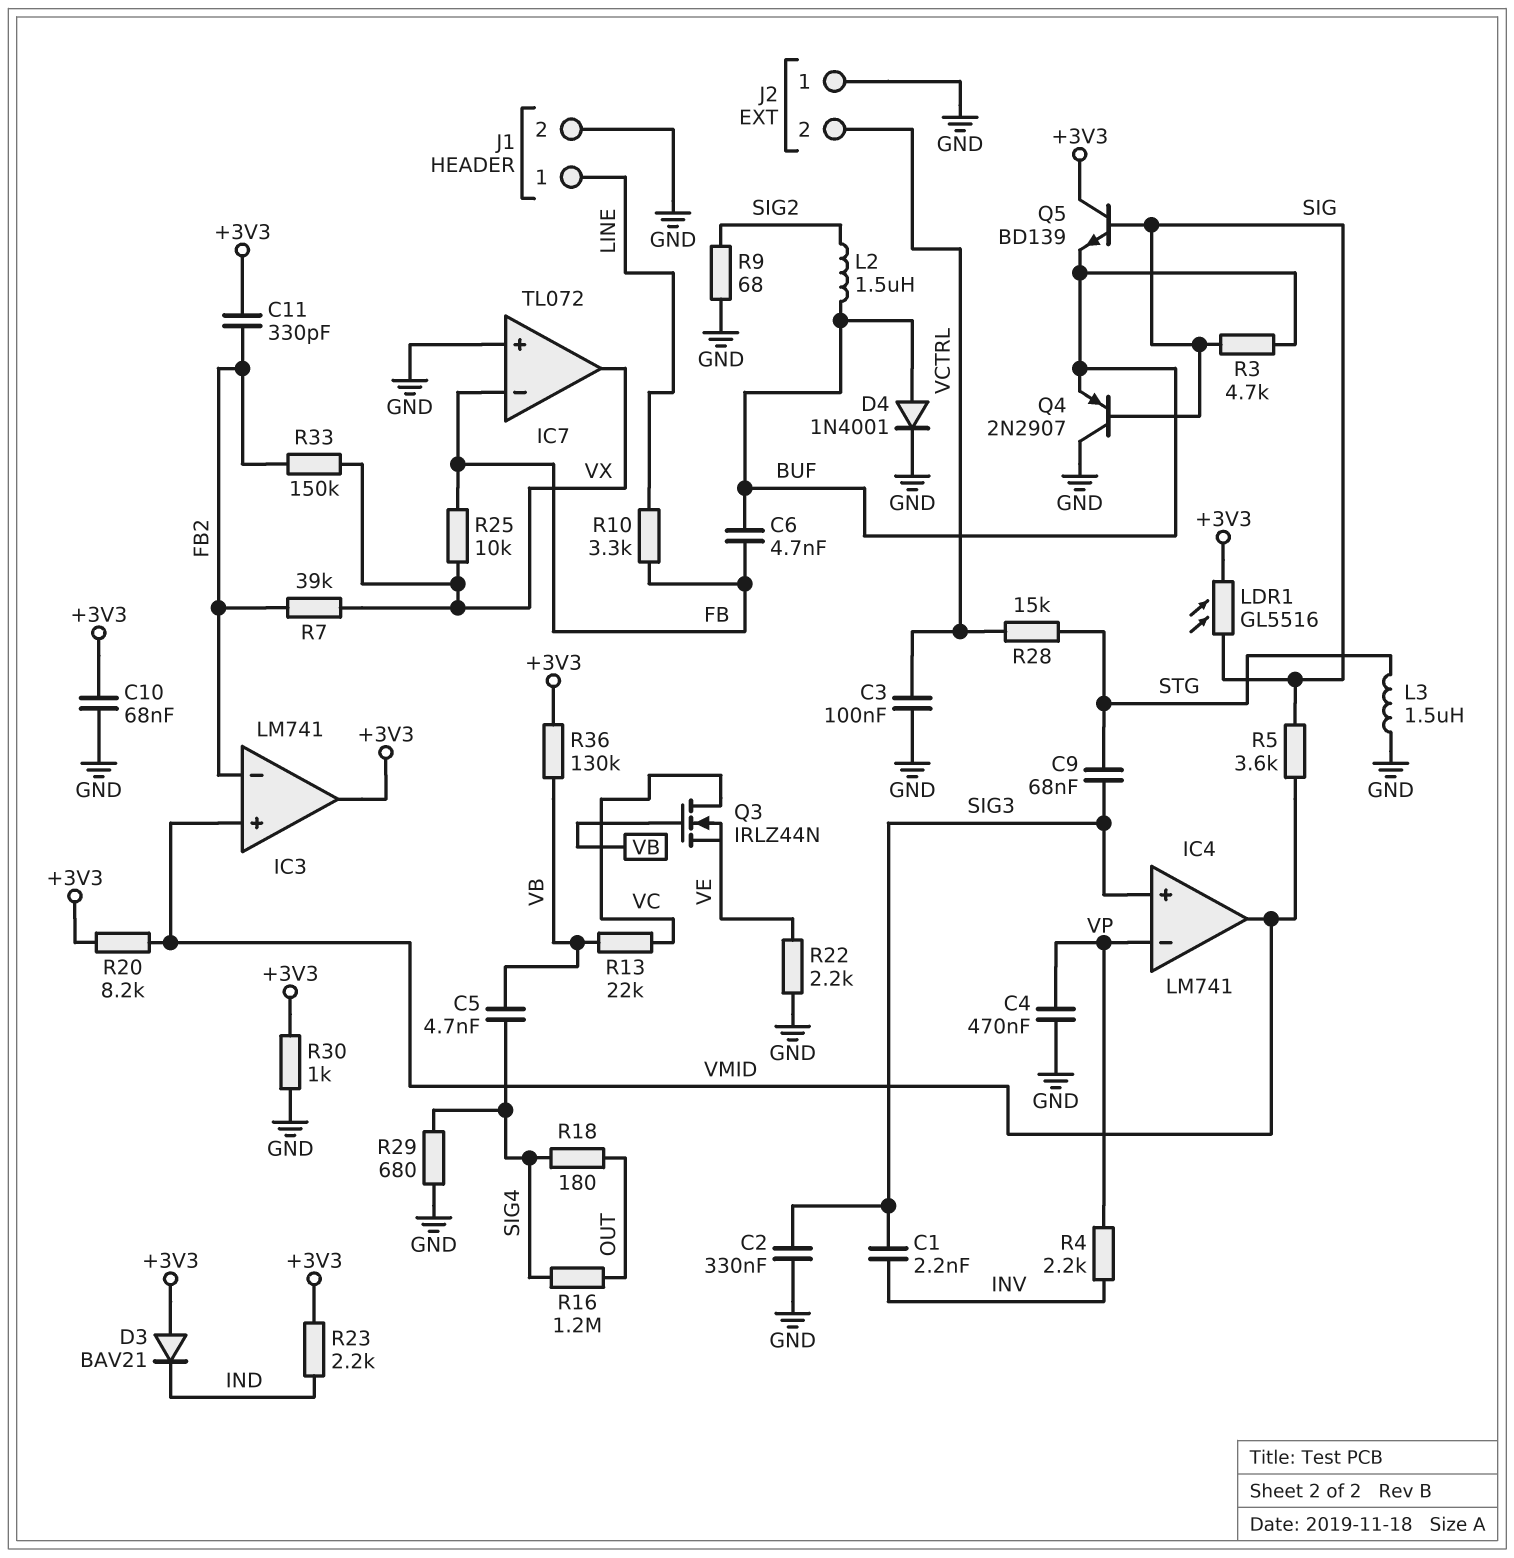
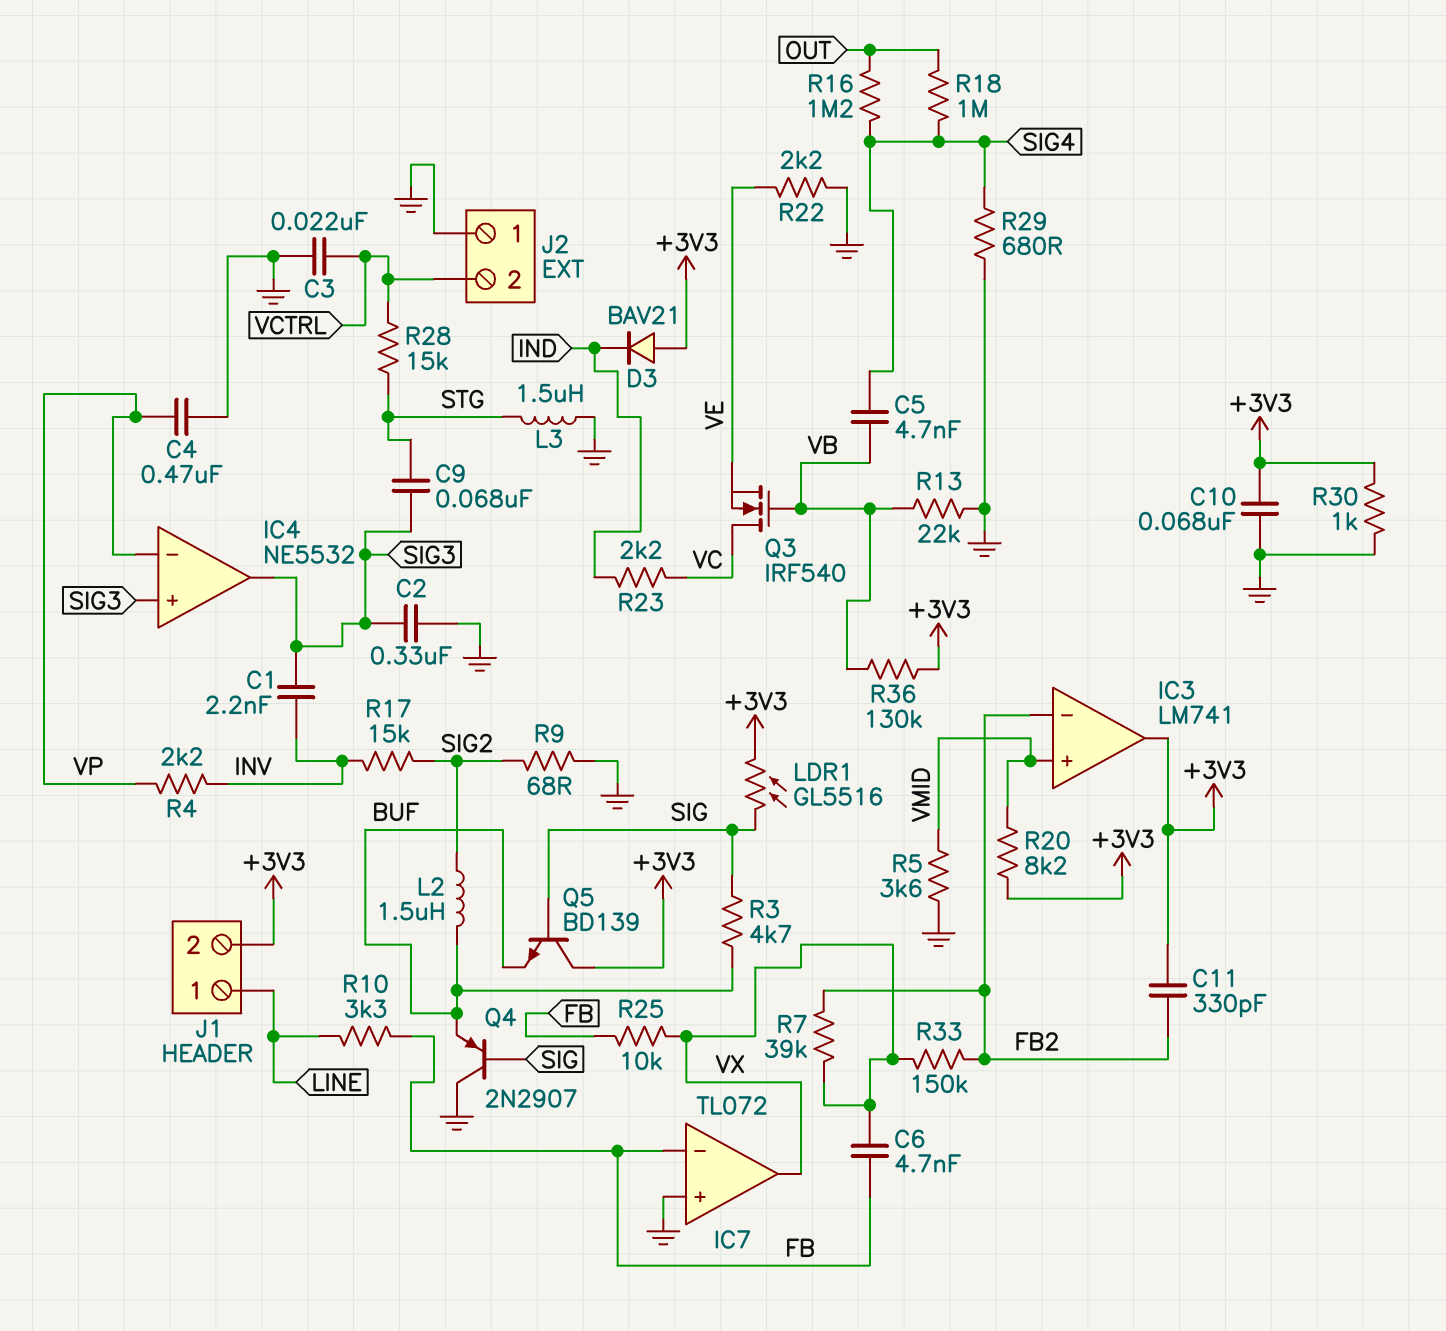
C3: 100nF (GND, VCTRL) -> 22nF (GND, VCTRL)
C6: 4.7nF (BUF, FB) -> 4.7nF (FB, VX)
D4: diode 1N4001 (A BUF, K GND) -> none
IC4: LM741 -> NE5532
IC4 pin out: VMID -> SIG3
J1 pin 2: GND -> +3V3
Q3: NMOS IRLZ44N (G VB, D VC, S VE) -> NMOS IRF540 (G VB, D VC, S VE)
R5: 3.6k (SIG, VMID) -> 3.6k (GND, VMID)
R13: 22k (VB, VC) -> 22k (GND, VB)
R17: none -> 15k (INV, SIG2)
R18: 180 (OUT, SIG4) -> 1M (OUT, SIG4)
R23: 2.2k (+3V3, IND) -> 2.2k (IND, VC)

